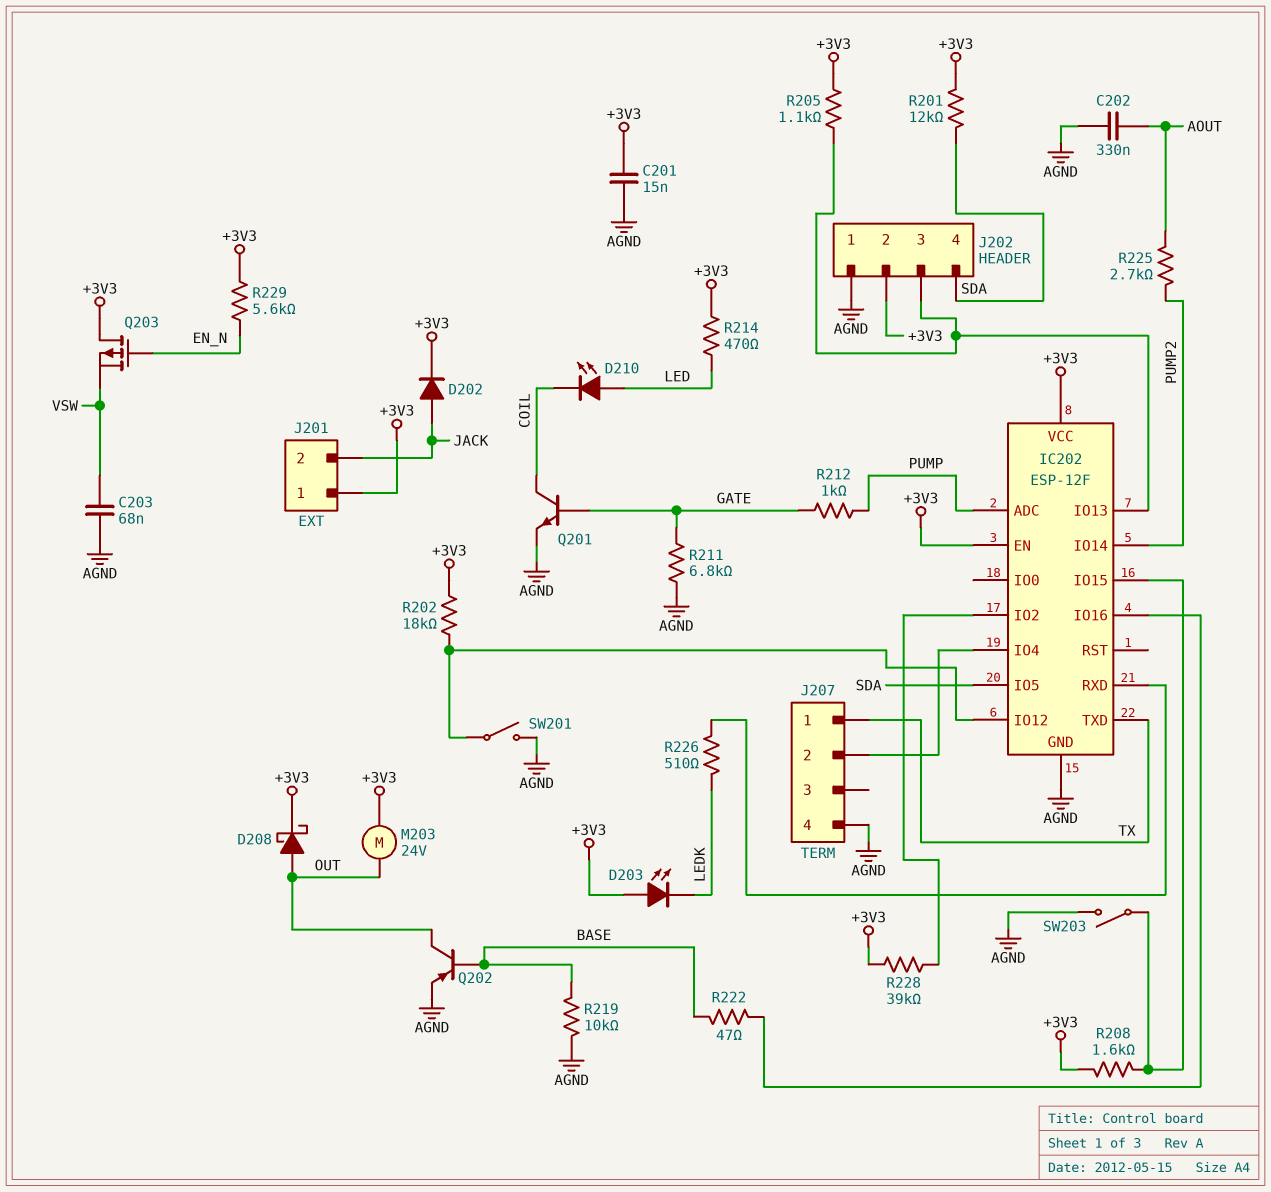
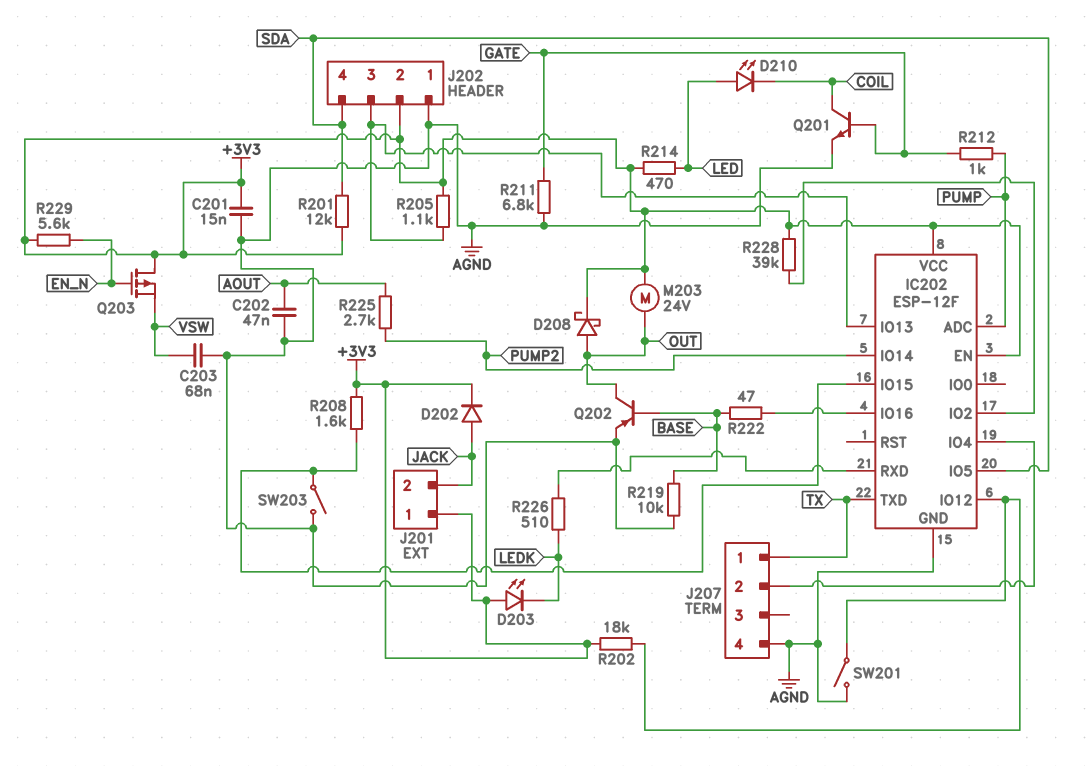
C202: 330nF (AGND, AOUT) -> 47nF (AGND, AOUT)

